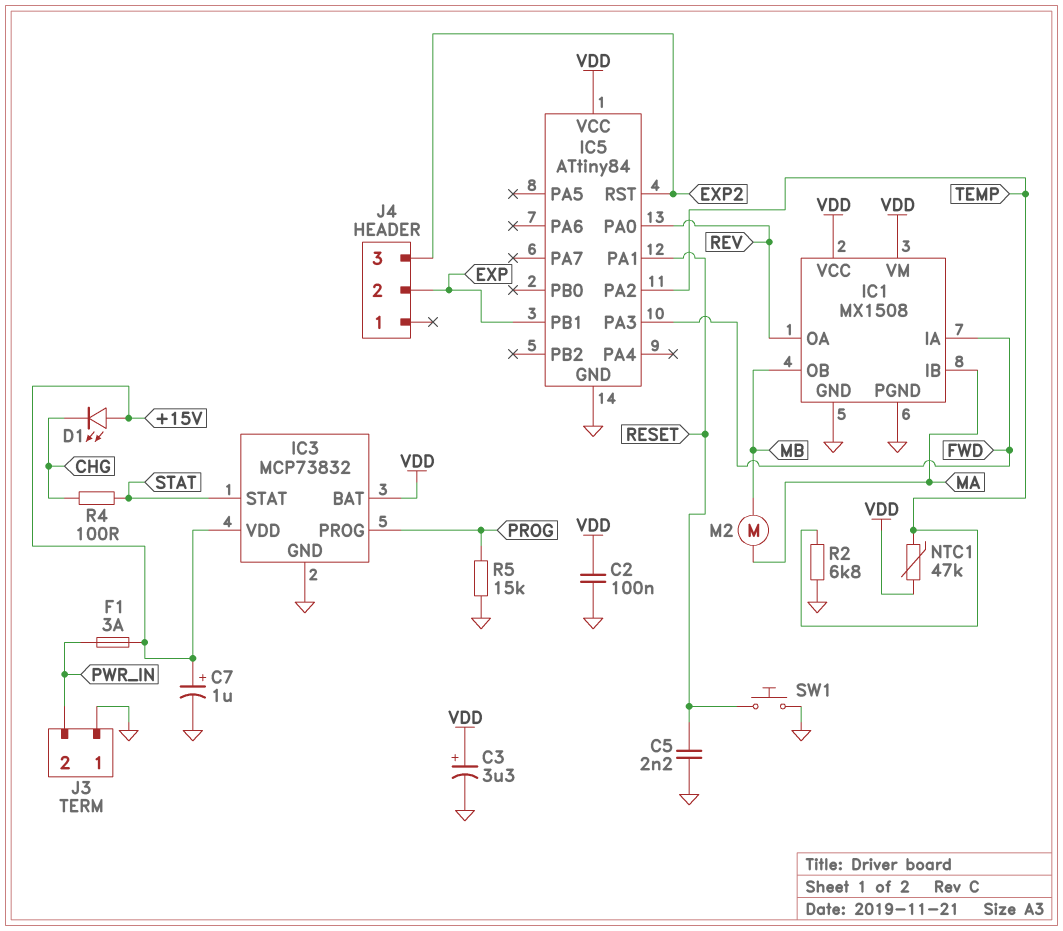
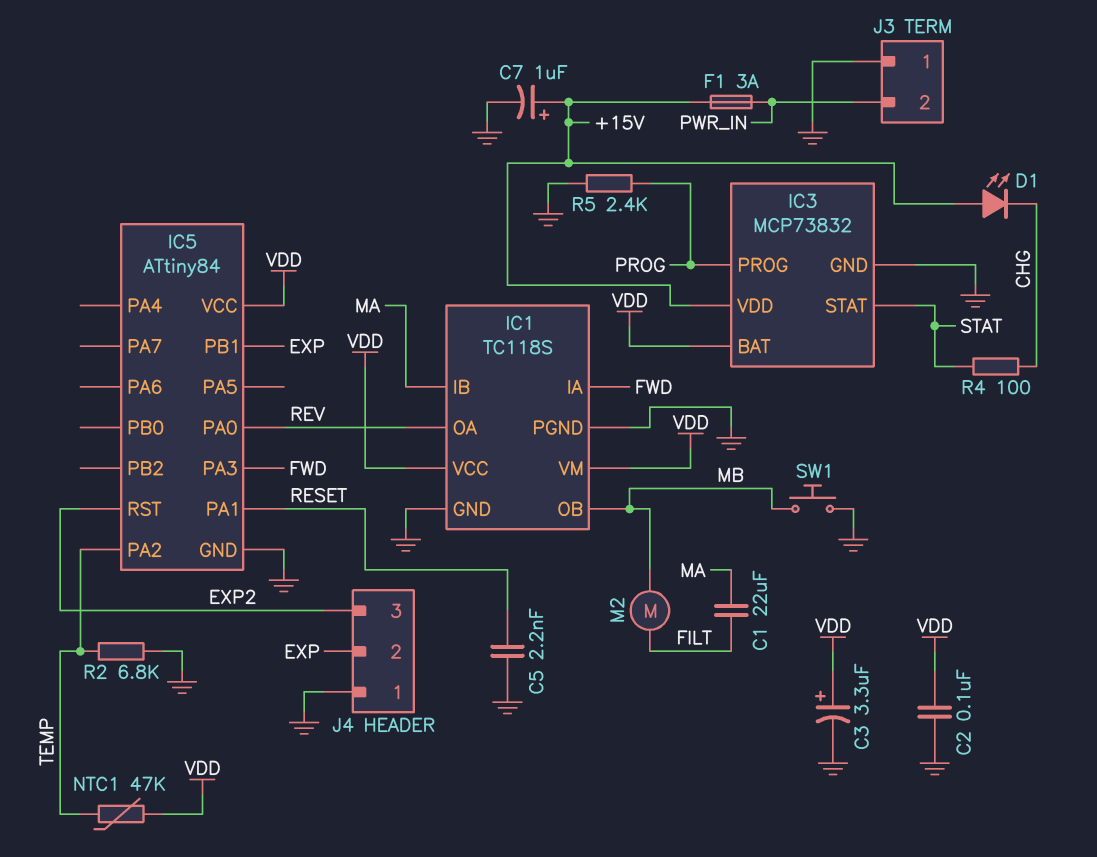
C1: none -> 22uF (FILT, MA)
IC1: MX1508 -> TC118S
J4 pin 1: none -> GND
M2: motor (MA, MB) -> motor (FILT, MB)
R5: 15k (GND, PROG) -> 2.4k (GND, PROG)
SW1: button (GND, RESET) -> button (GND, MB)

